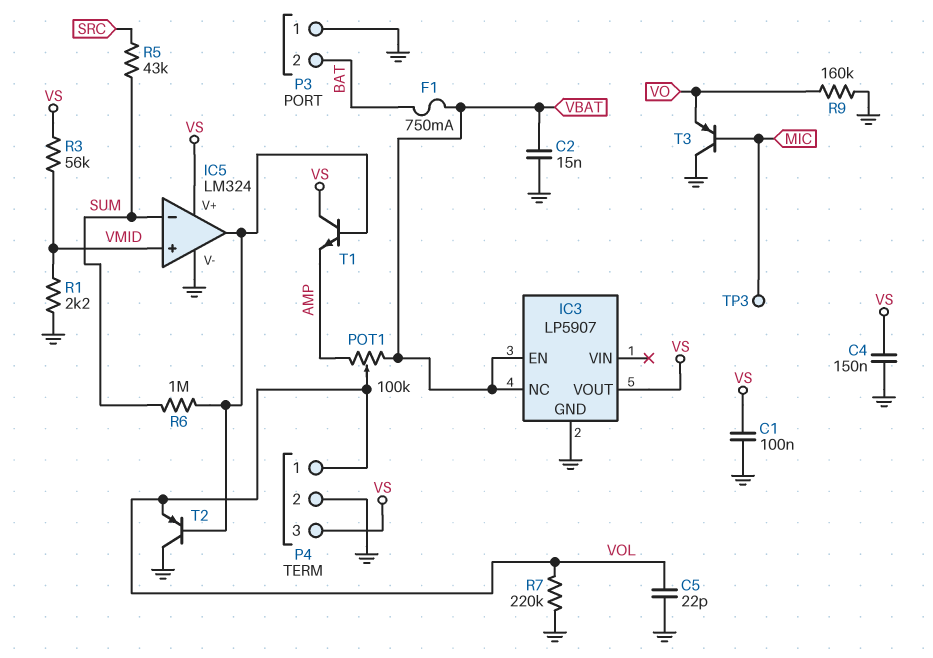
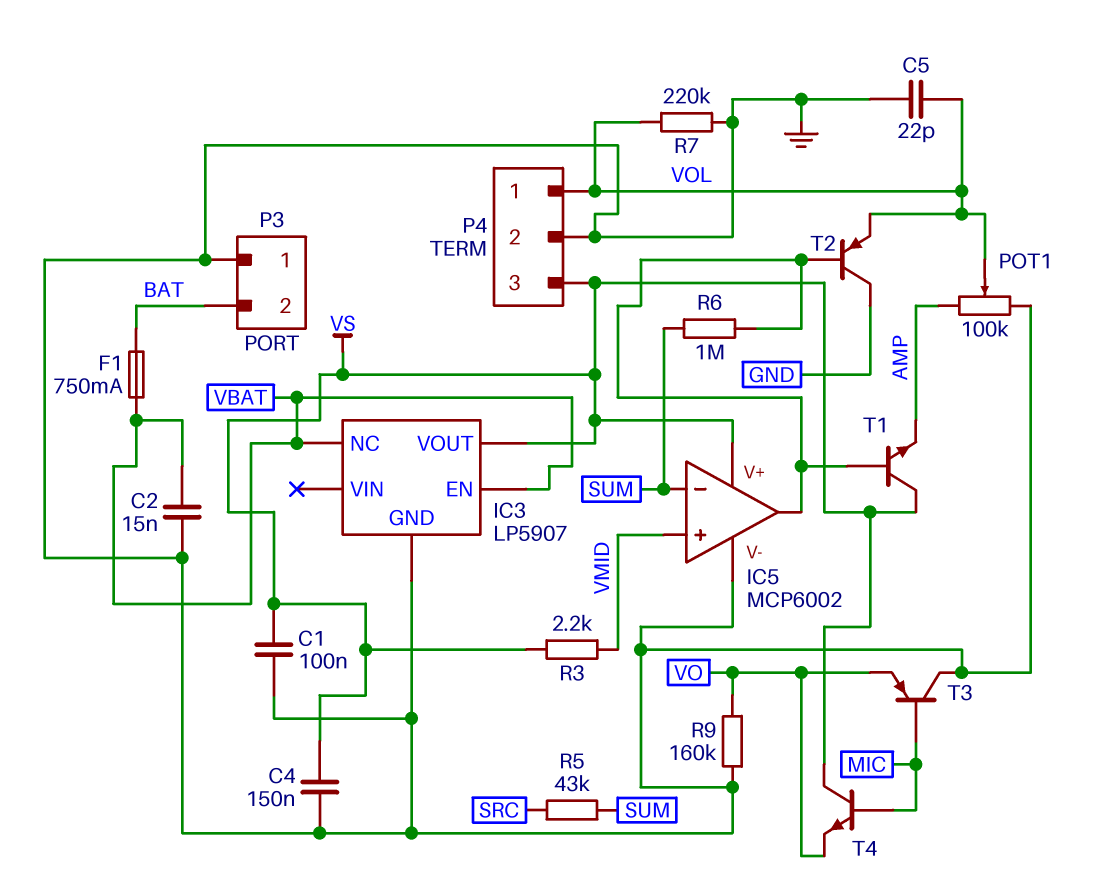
IC5: LM324 -> MCP6002
POT1: 100k (AMP, VBAT, wiper VOL) -> 100k (AMP, GND, wiper VOL)
R1: 2.2k (GND, VMID) -> none
R3: 56k (VMID, VS) -> 2.2k (VMID, VS)
T4: none -> NPN (B MIC, C VS, E VO)
TP3: test point (MIC) -> none

